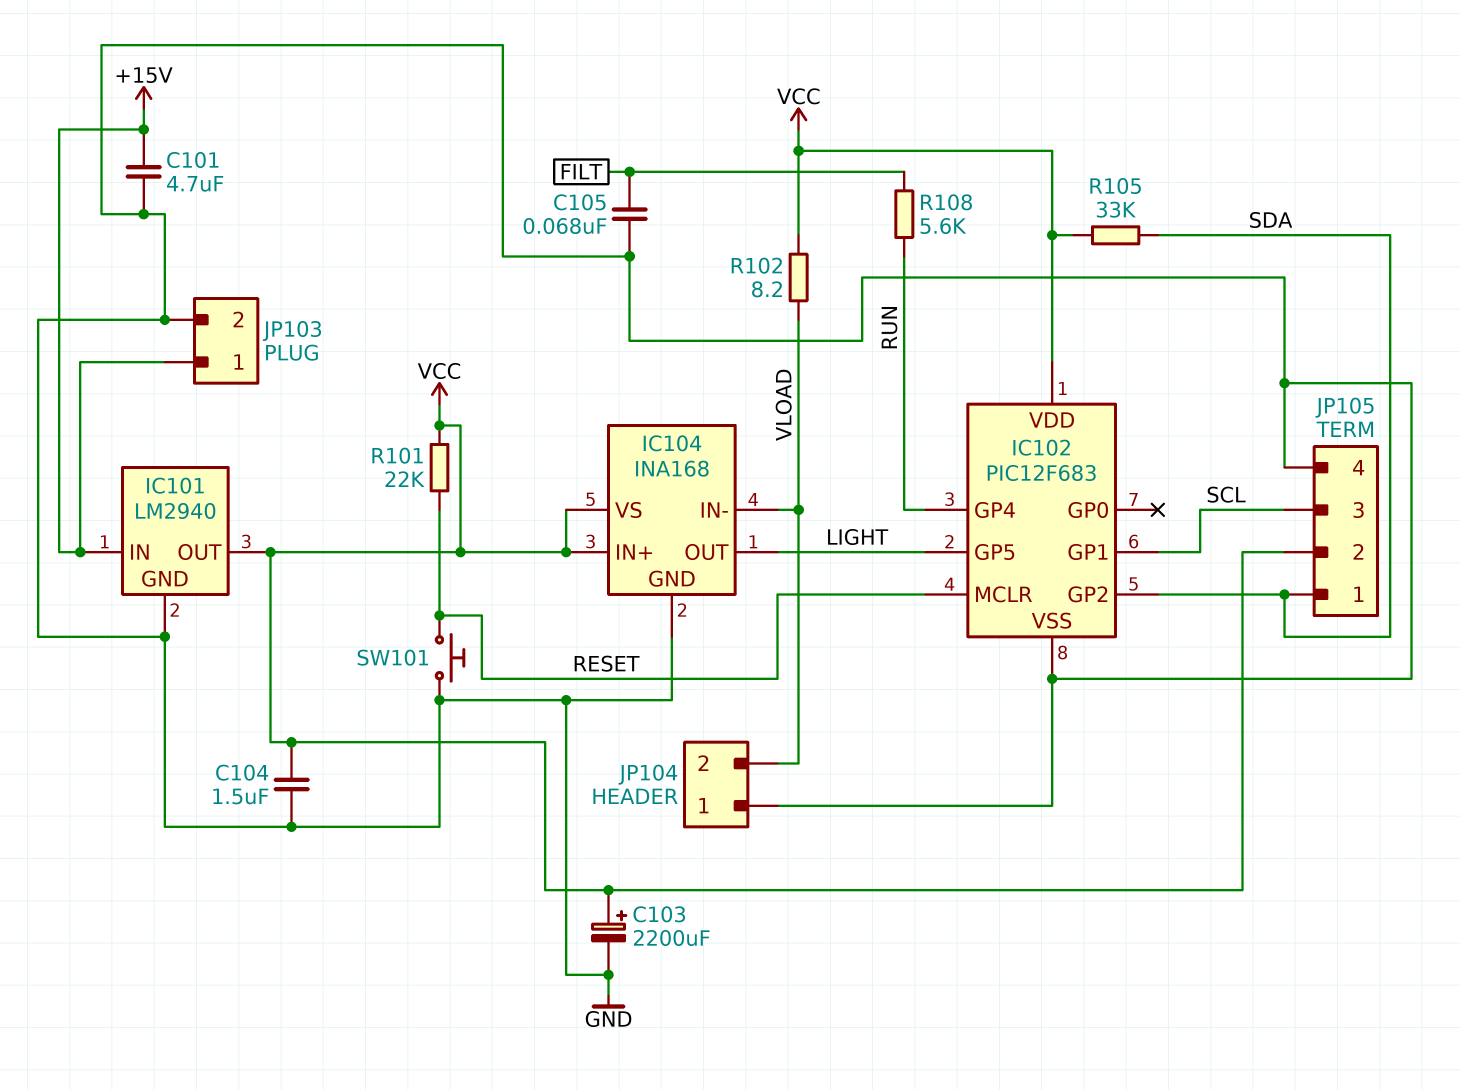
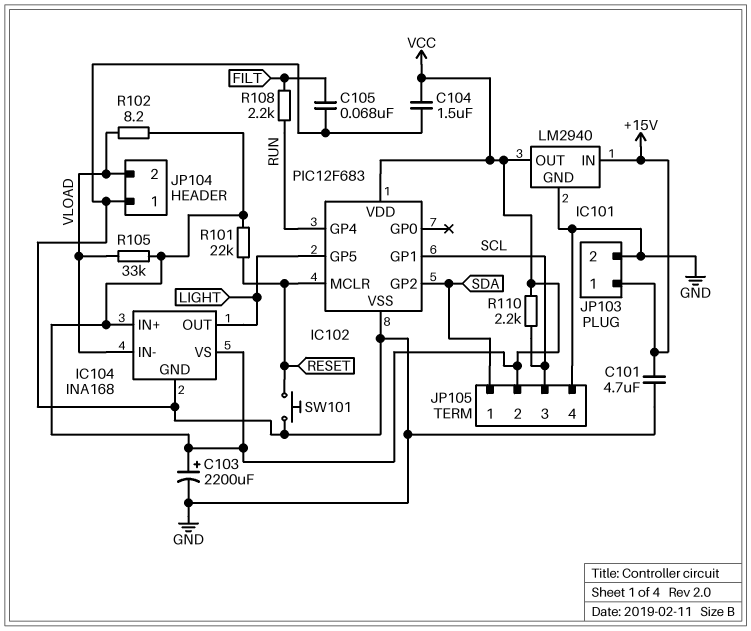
R105: 33k (SDA, VCC) -> 33k (VCC, VLOAD)
R108: 5.6k (FILT, RUN) -> 2.2k (FILT, RUN)
R110: none -> 2.2k (SCL, VCC)

